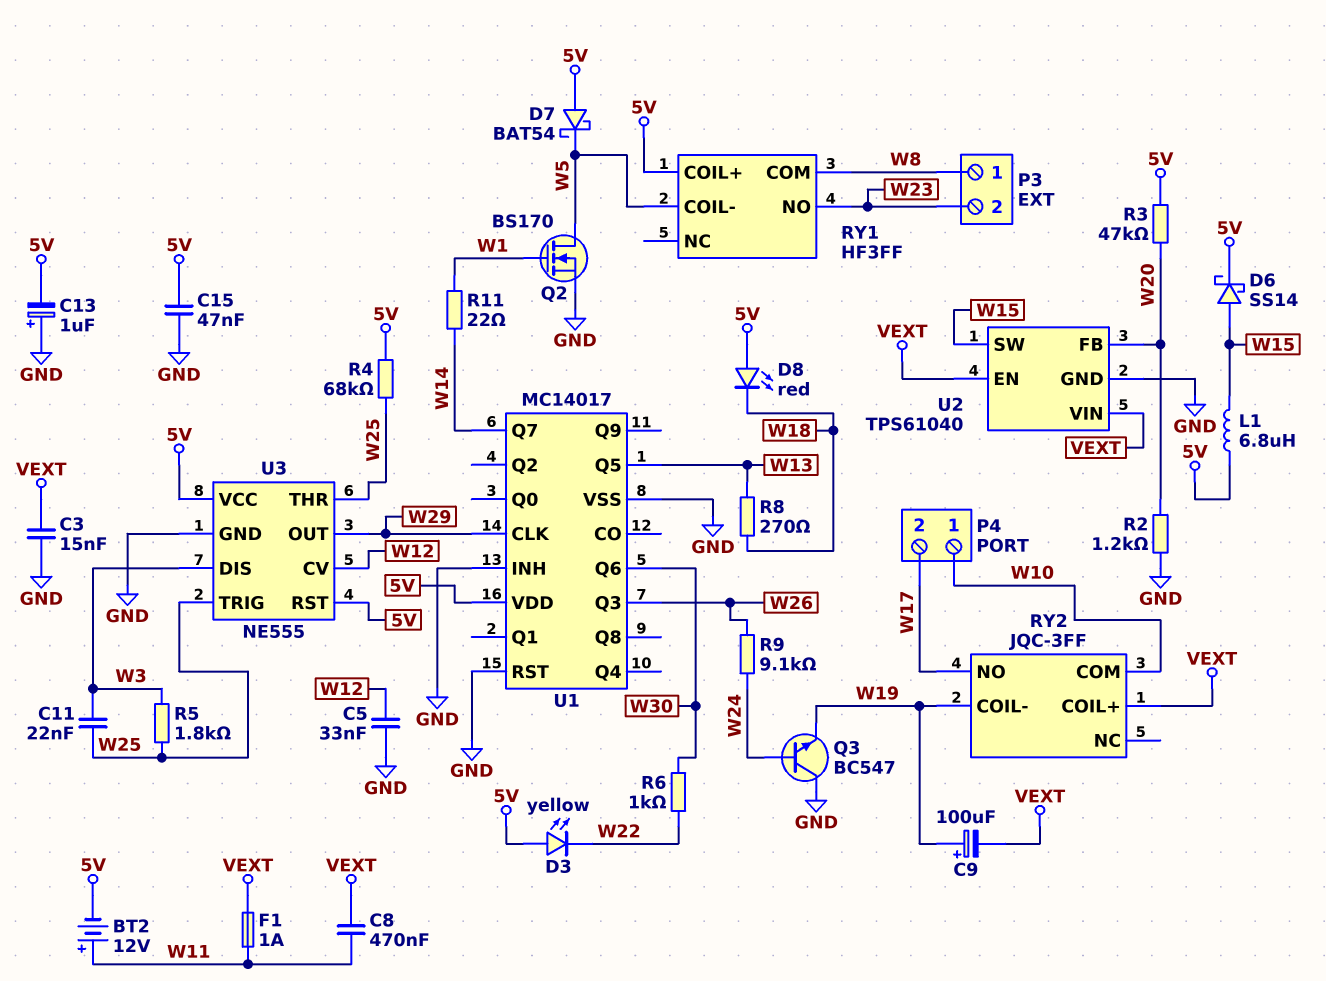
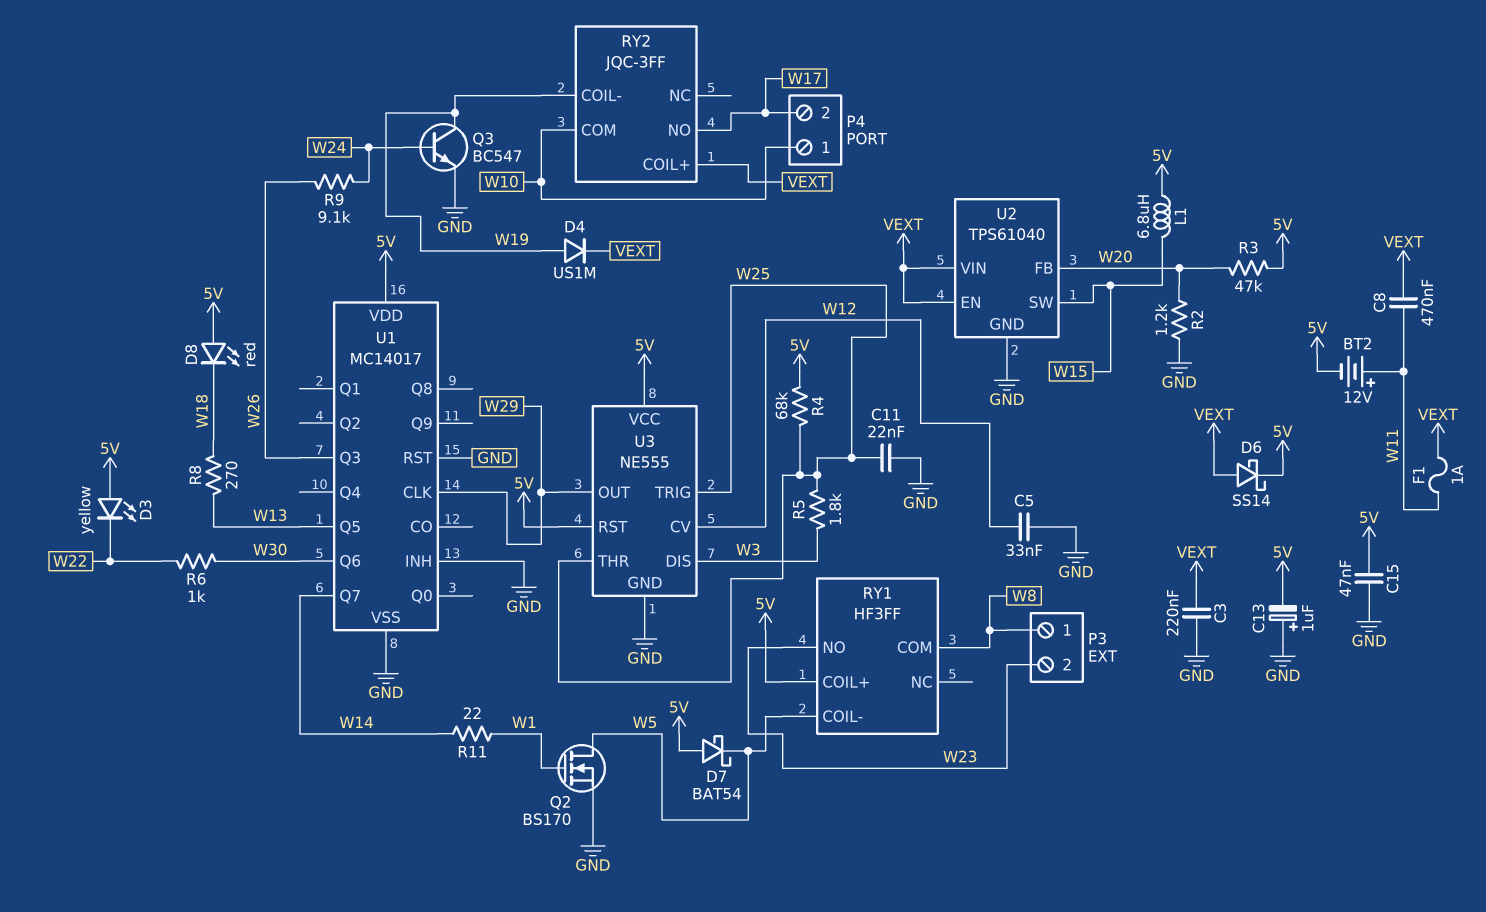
C3: 15nF (GND, VEXT) -> 220nF (GND, VEXT)
C9: 100uF (plus W19, minus VEXT) -> none
C11: 22nF (W3, W25) -> 22nF (GND, W25)
D4: none -> diode US1M (A W19, K VEXT)
D6: schottky SS14 (A W15, K 5V) -> schottky SS14 (A VEXT, K 5V)
Q3: NPN BC547 (B W24, C GND, E W19) -> NPN BC547 (B W24, C W19, E GND)

